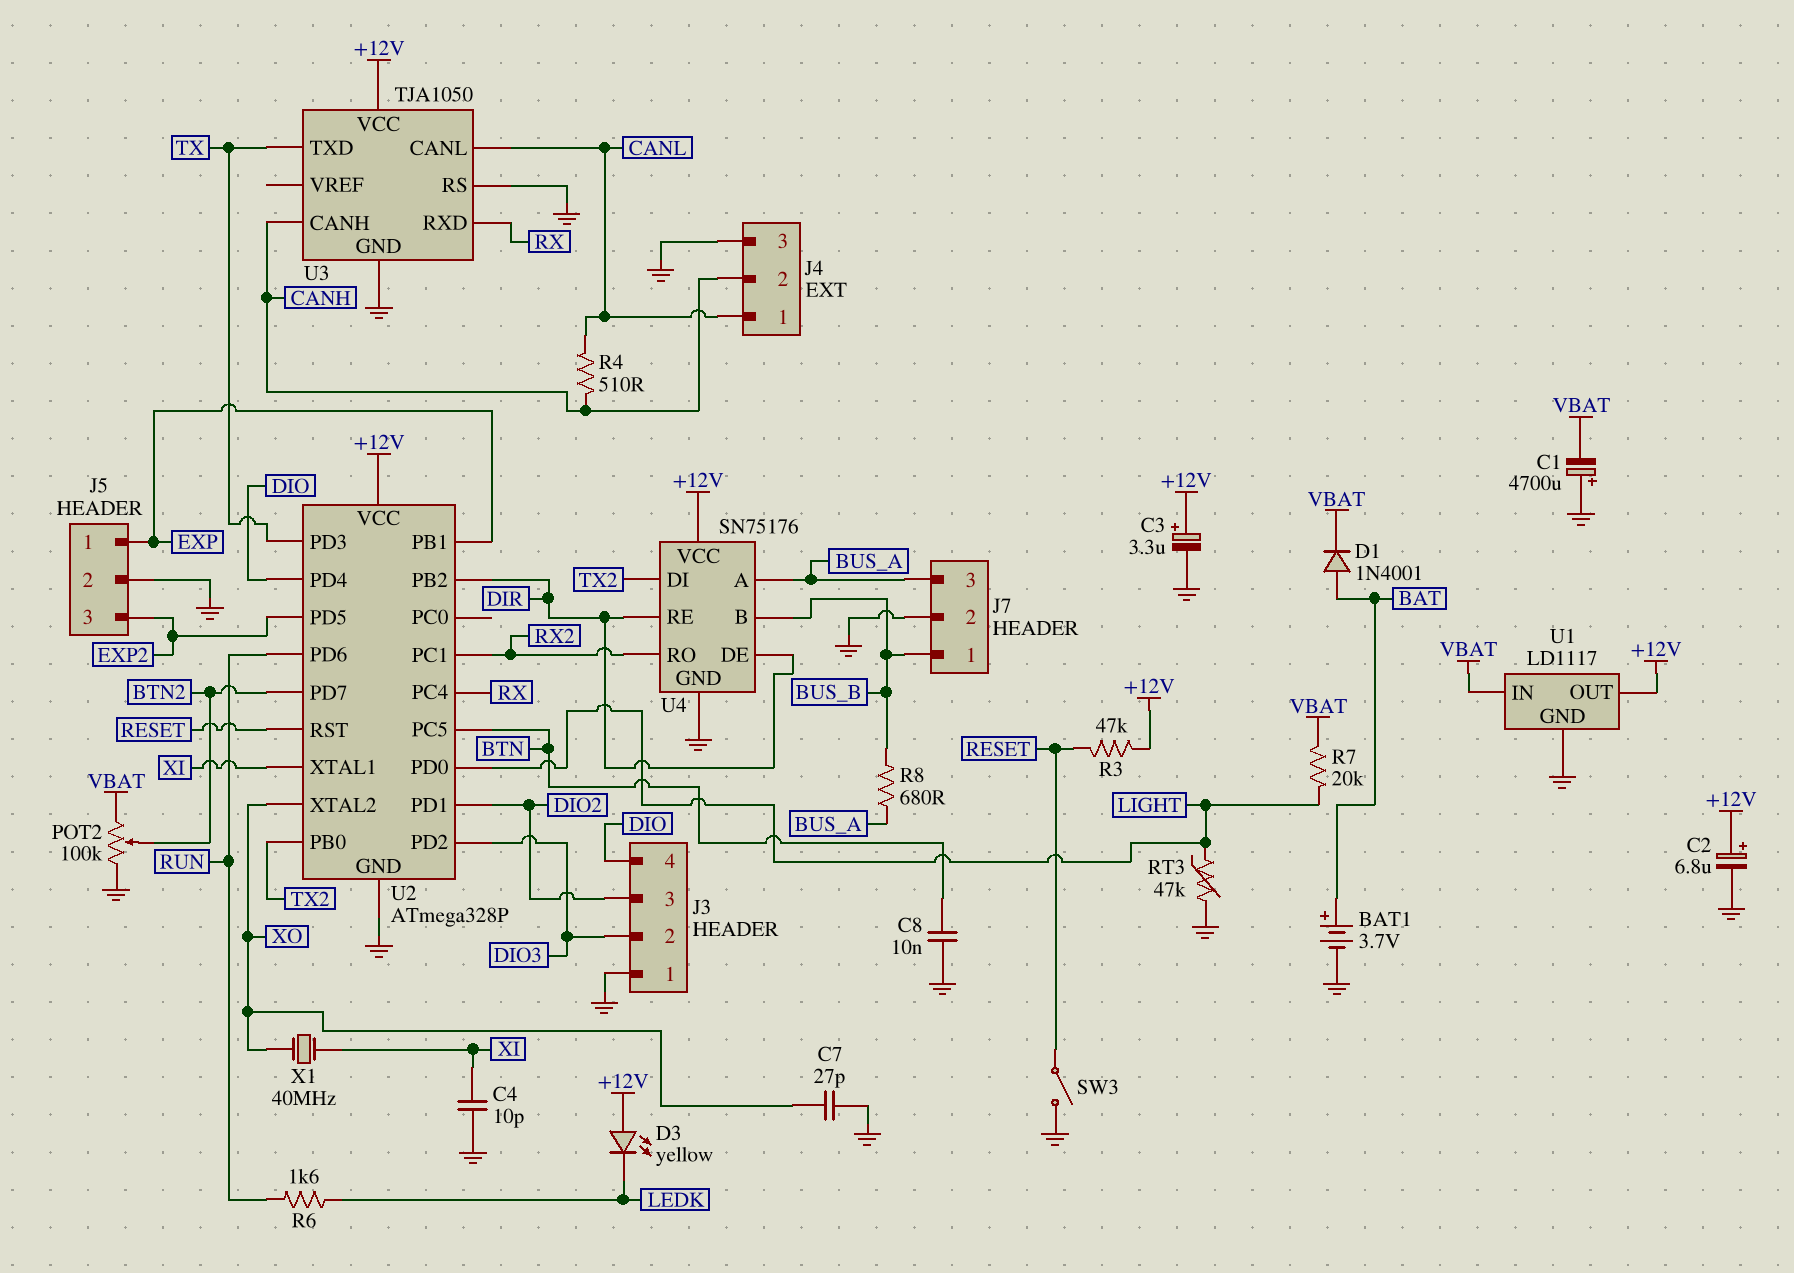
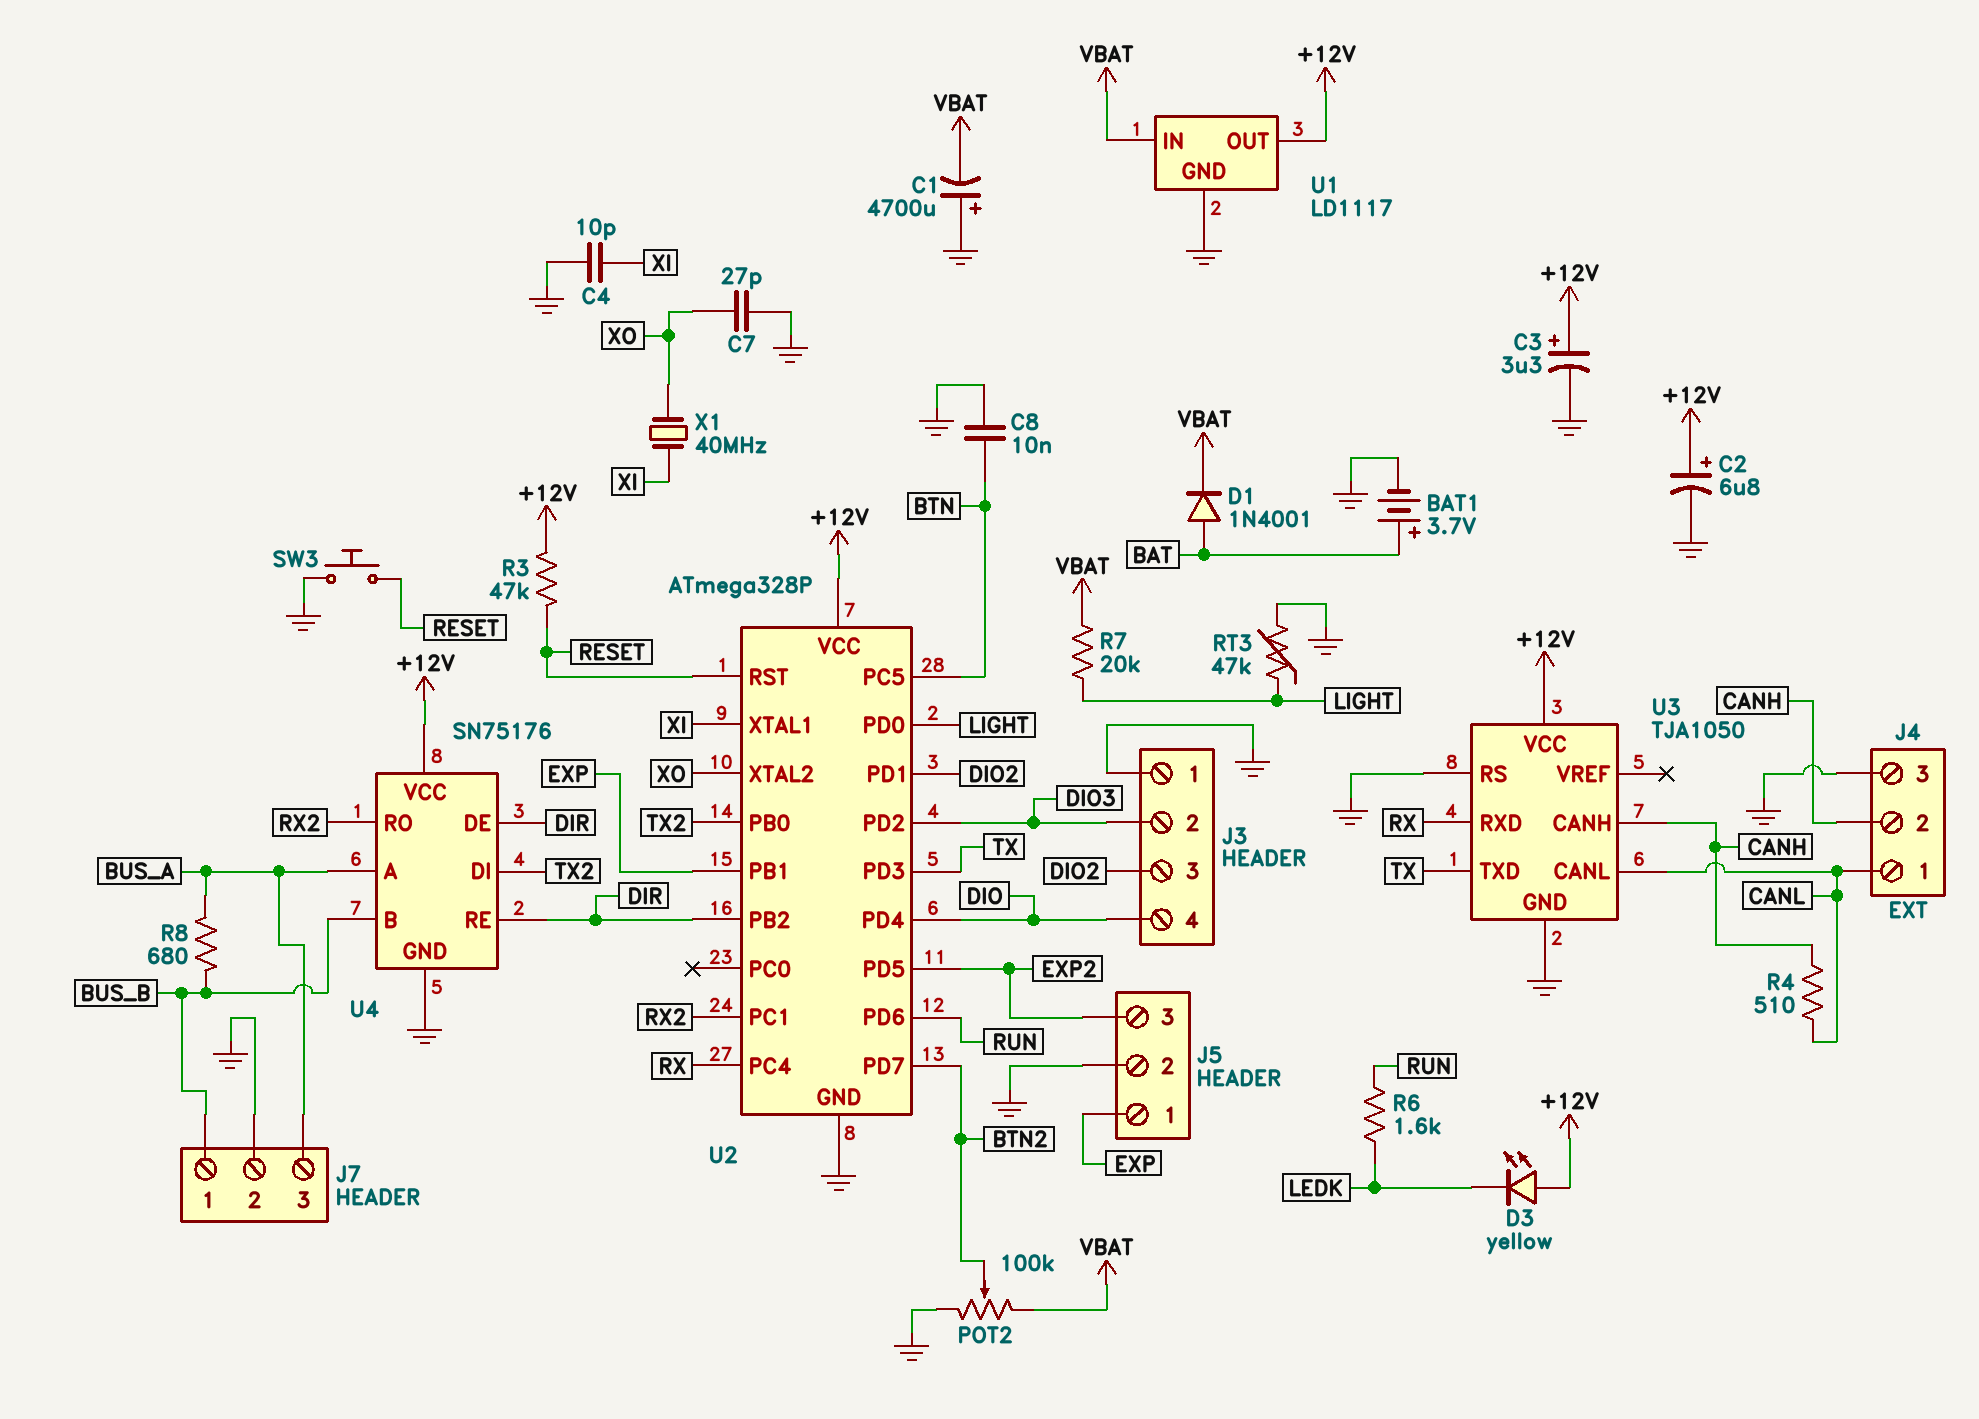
SW3: switch (GND, RESET) -> button (GND, RESET)

